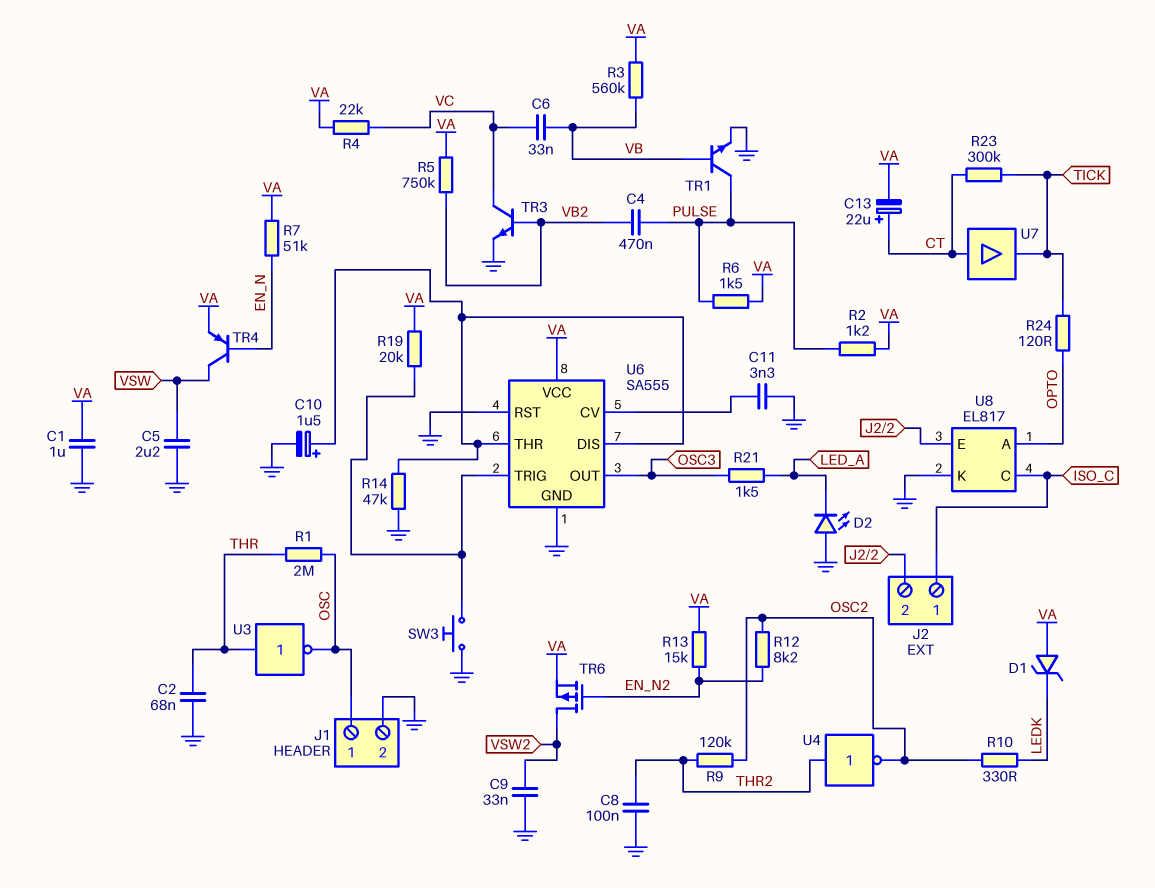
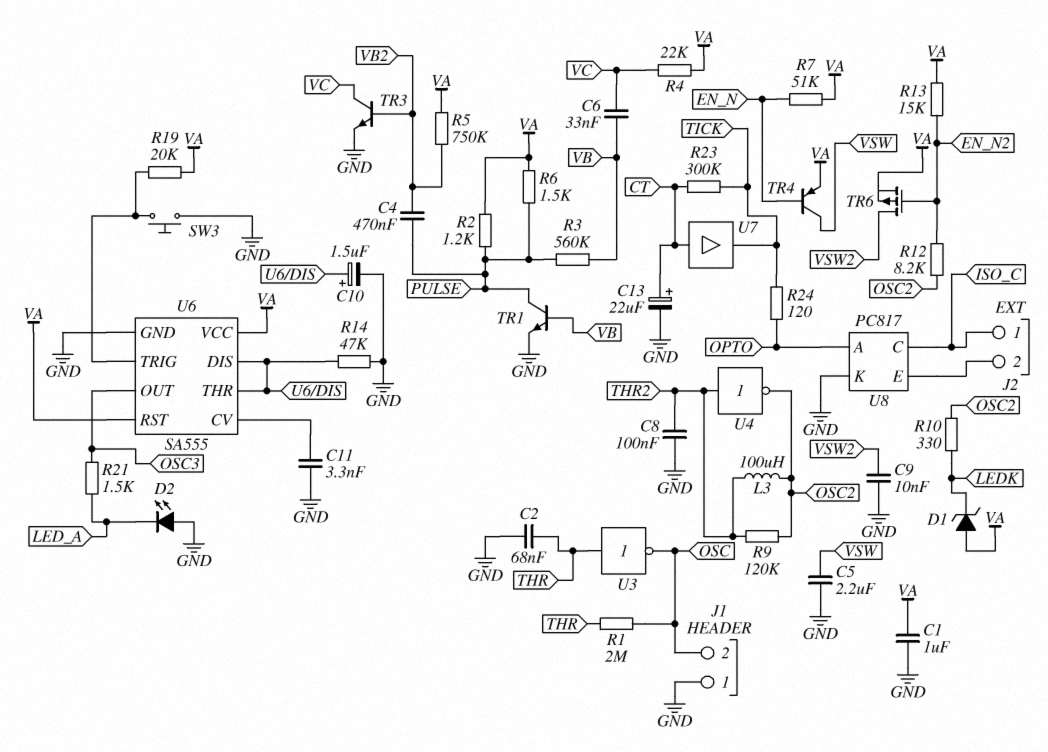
C9: 33nF (GND, VSW2) -> 10nF (GND, VSW2)
C13: 22uF (plus CT, minus VA) -> 22uF (plus CT, minus GND)
J1 pin 1: OSC -> GND
J1 pin 2: GND -> OSC
L3: none -> 100uH (OSC2, THR2)
R3: 560k (VA, VB) -> 560k (PULSE, VB)
U6 pin RST: GND -> VA
U8: EL817 -> PC817

